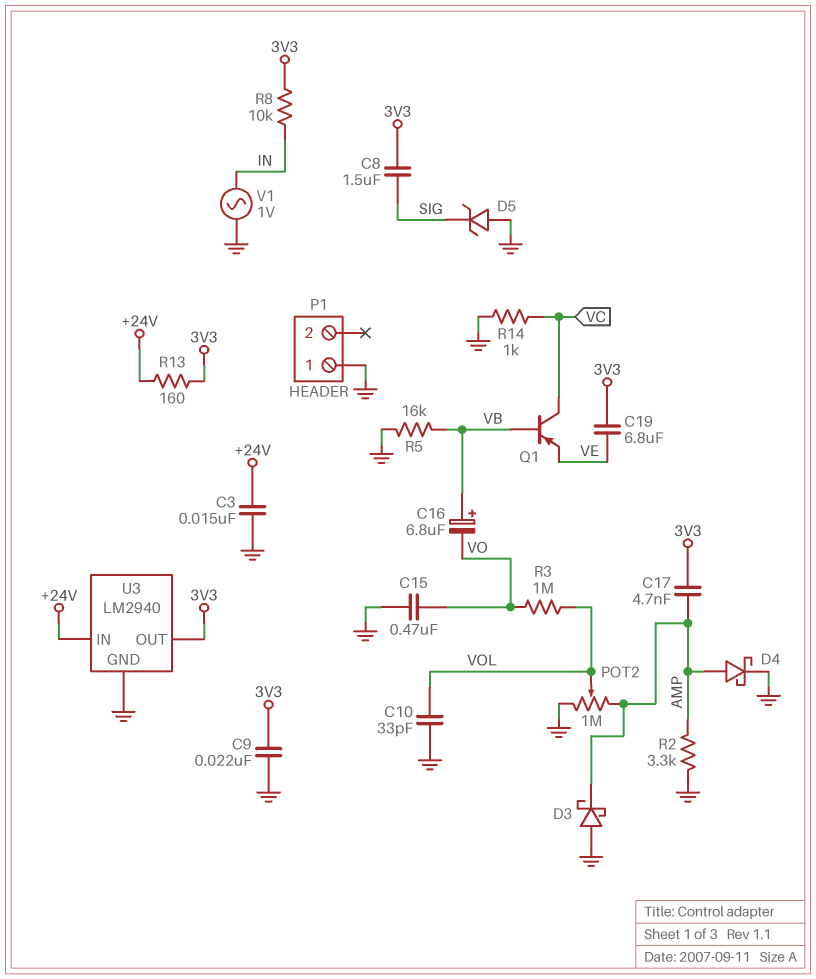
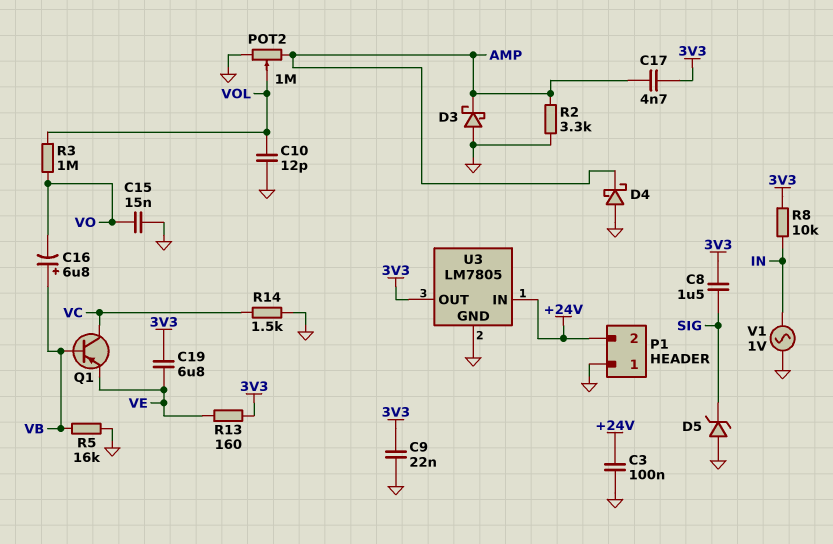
C3: 15nF (+24V, GND) -> 100nF (+24V, GND)
C10: 33pF (GND, VOL) -> 12pF (GND, VOL)
C15: 470nF (GND, VO) -> 15nF (GND, VO)
D4: schottky (A AMP, K GND) -> schottky (A GND, K AMP)
P1 pin 2: none -> +24V
R13: 160 (+24V, 3V3) -> 160 (3V3, VE)
R14: 1k (GND, VC) -> 1.5k (GND, VC)
U3: LM2940 -> LM7805

